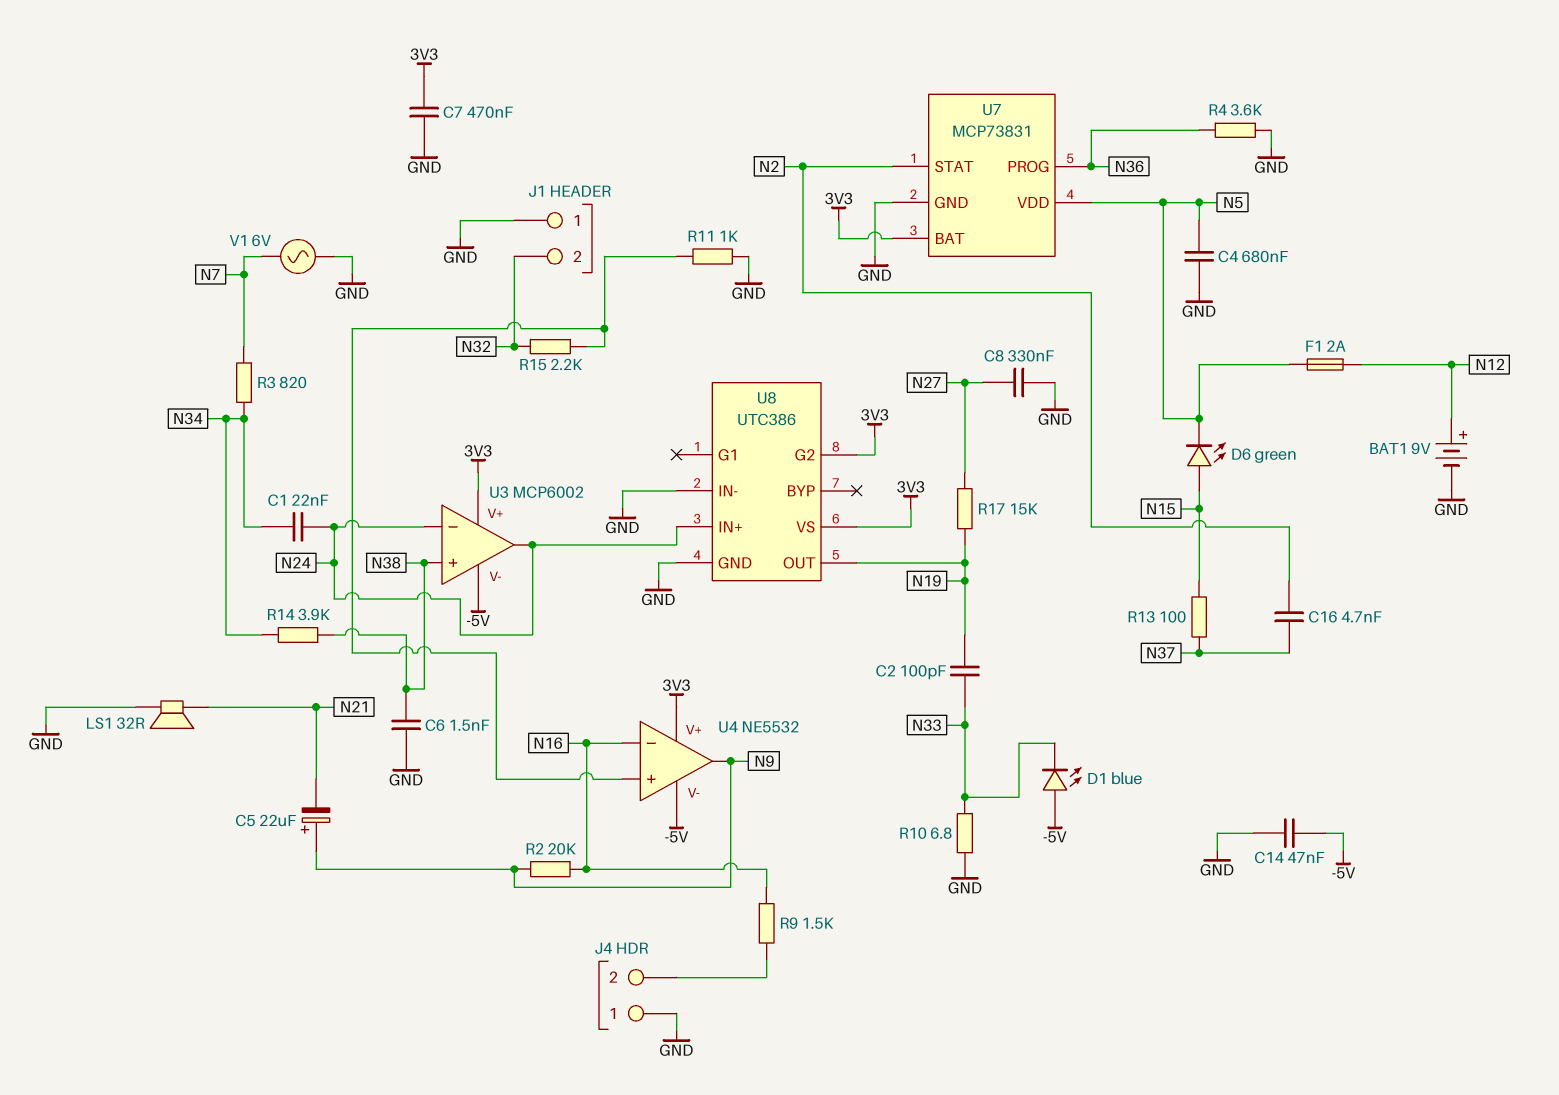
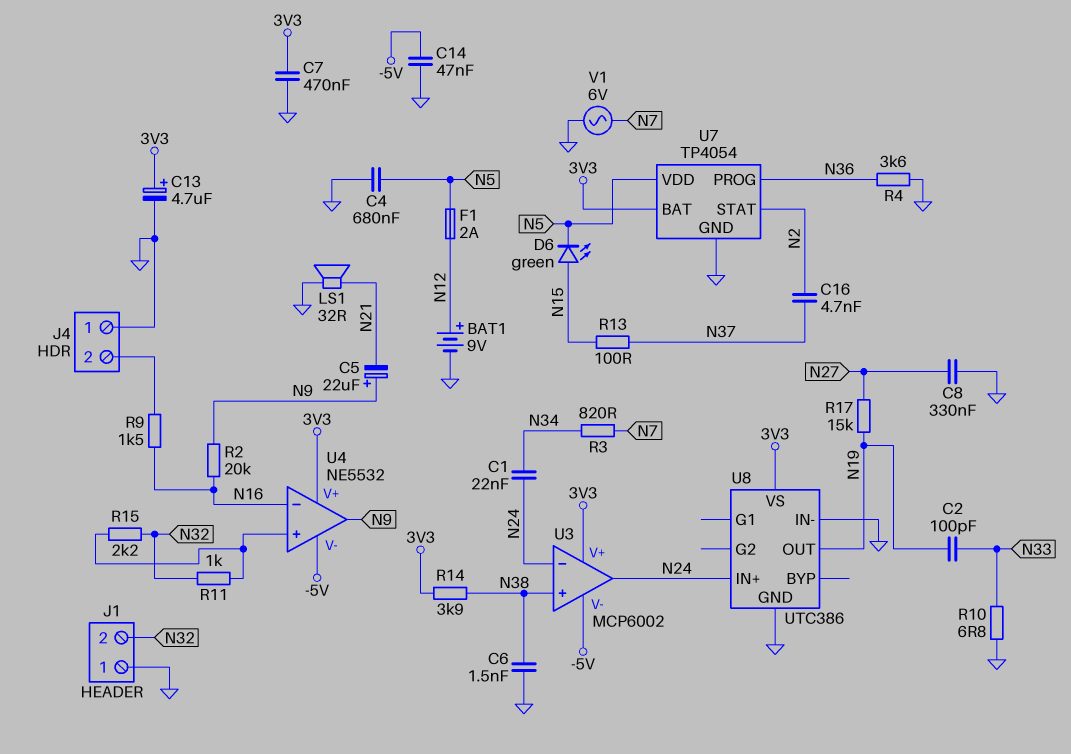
C13: none -> 4.7uF (plus 3V3, minus GND)
D1: LED blue (A -5V, K N33) -> none
R11: 1k (GND, U4/in+) -> 1k (N32, U4/in+)
R14: 3.9k (N34, N38) -> 3.9k (3V3, N38)
U7: MCP73831 -> TP4054
U8 pin G2: 3V3 -> none

